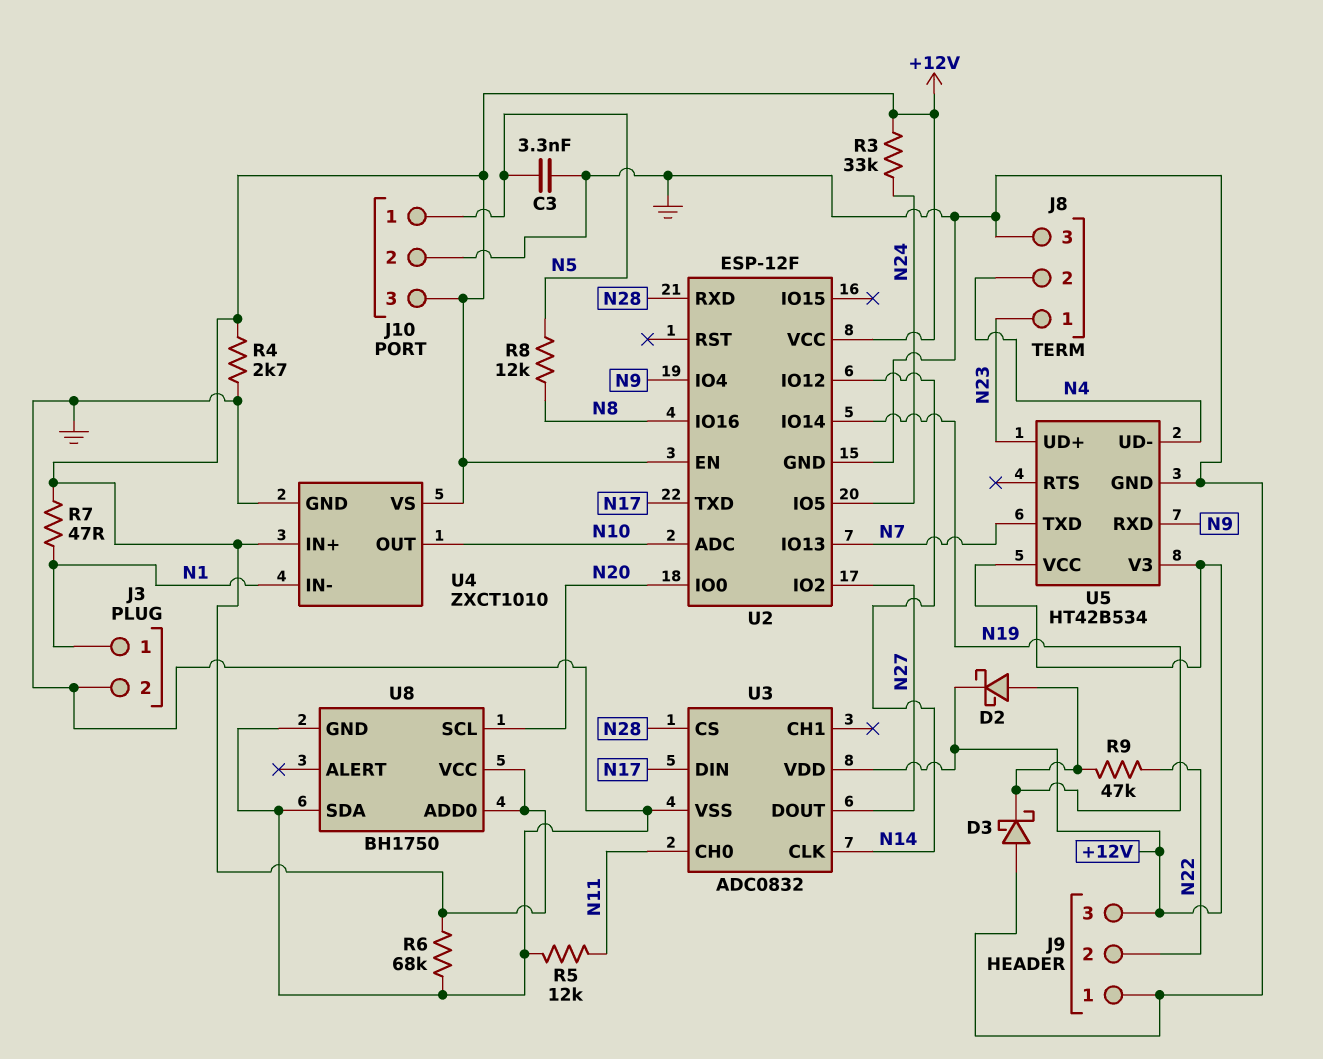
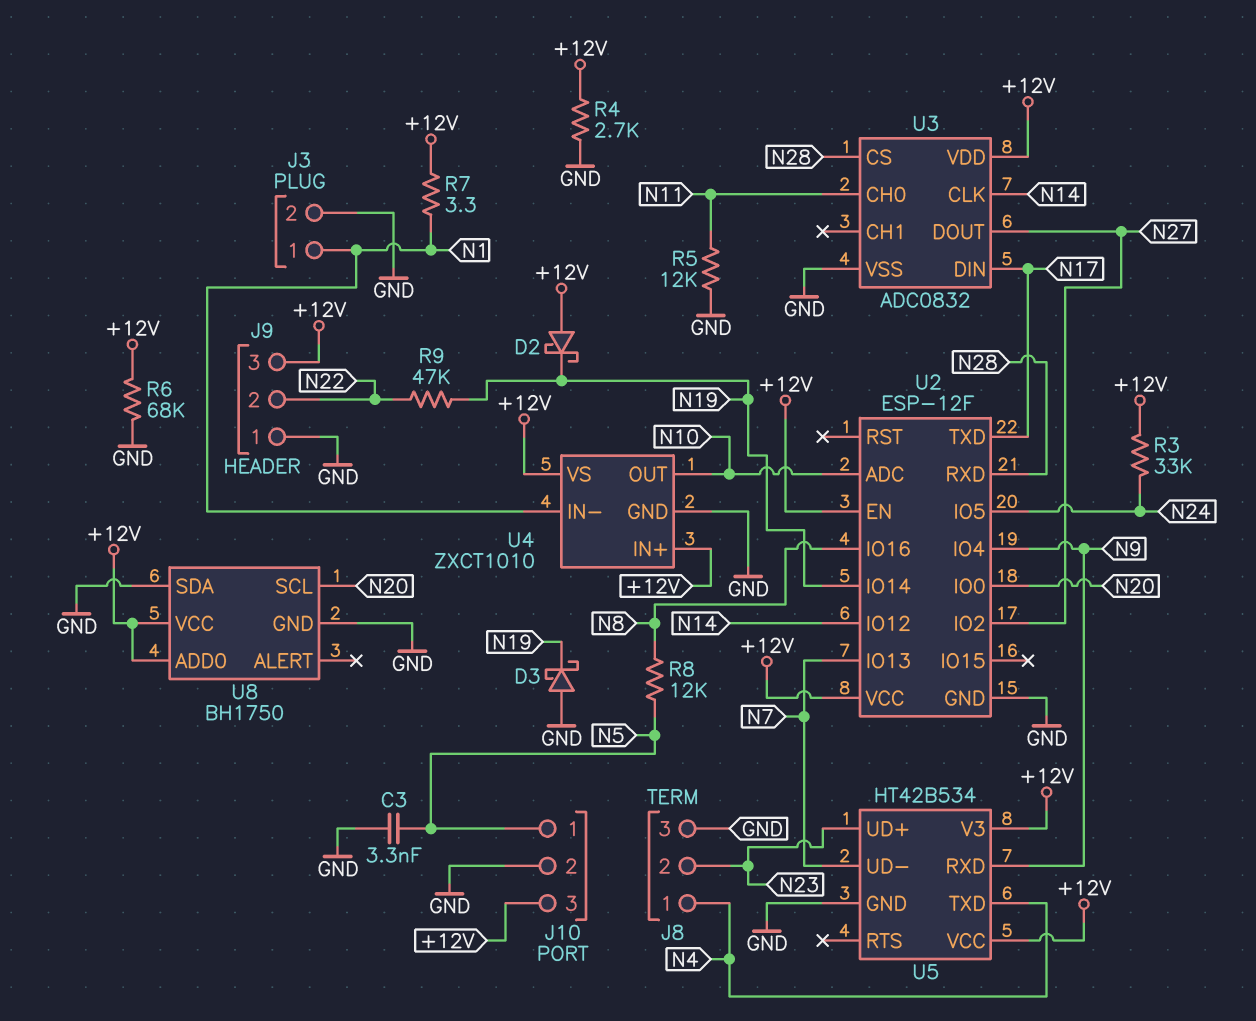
D2: schottky (A N19, K +12V) -> schottky (A +12V, K N19)
J8 pin 1: N23 -> N4
J8 pin 2: N4 -> N23
R7: 47 (+12V, N1) -> 3.3 (+12V, N1)
U5 pin TXD: N7 -> N4
U5 pin UD-: N4 -> N7

